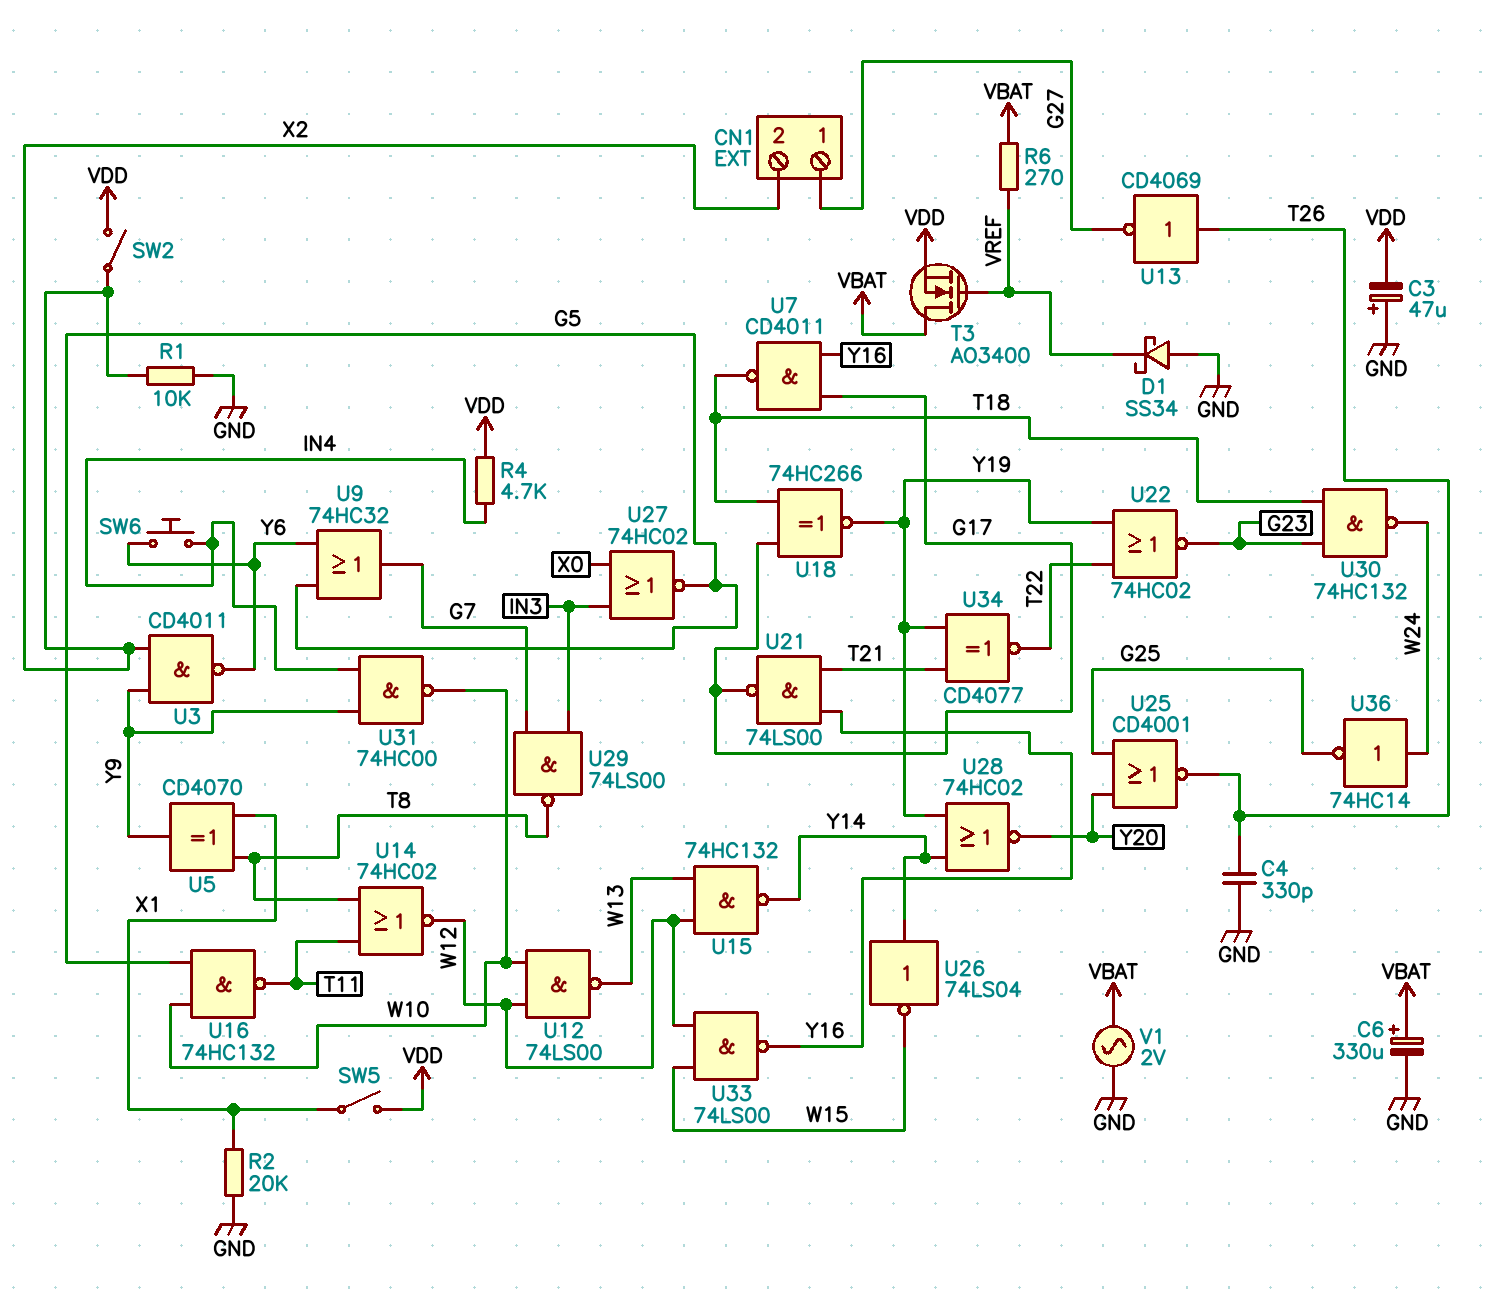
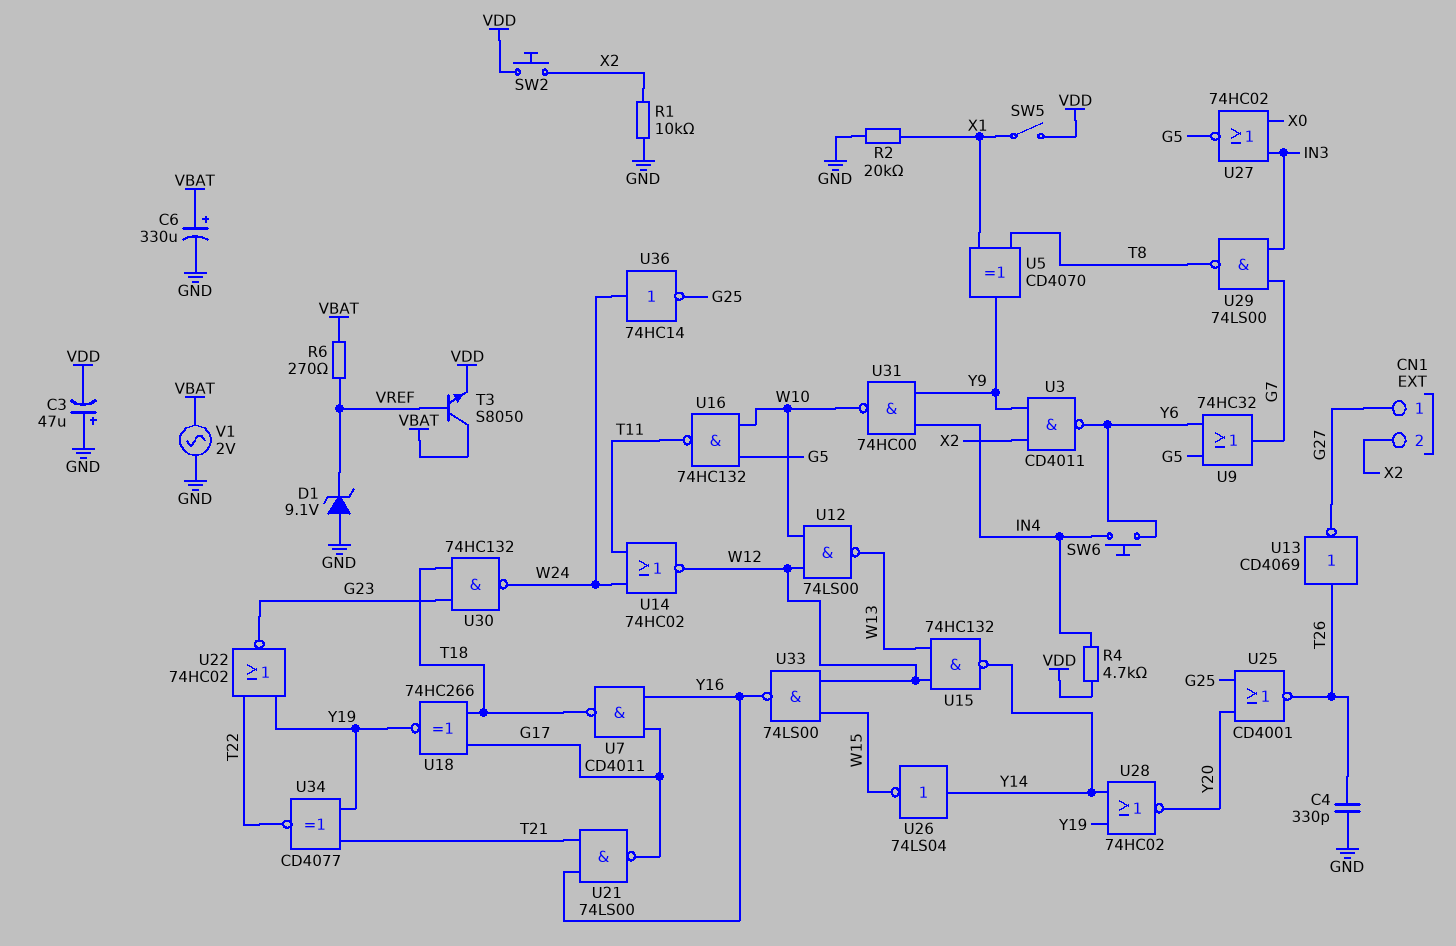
D1: schottky SS34 (A GND, K VREF) -> zener 9.1V (A GND, K VREF)
SW2: switch (VDD, X2) -> button (VDD, X2)
T3: NMOS AO3400 (G VREF, D VBAT, S VDD) -> NPN S8050 (B VREF, C VBAT, E VDD)
U14: NOR 74HC02 (in T8, in T11, out W12) -> NOR 74HC02 (in T11, in W24, out W12)

